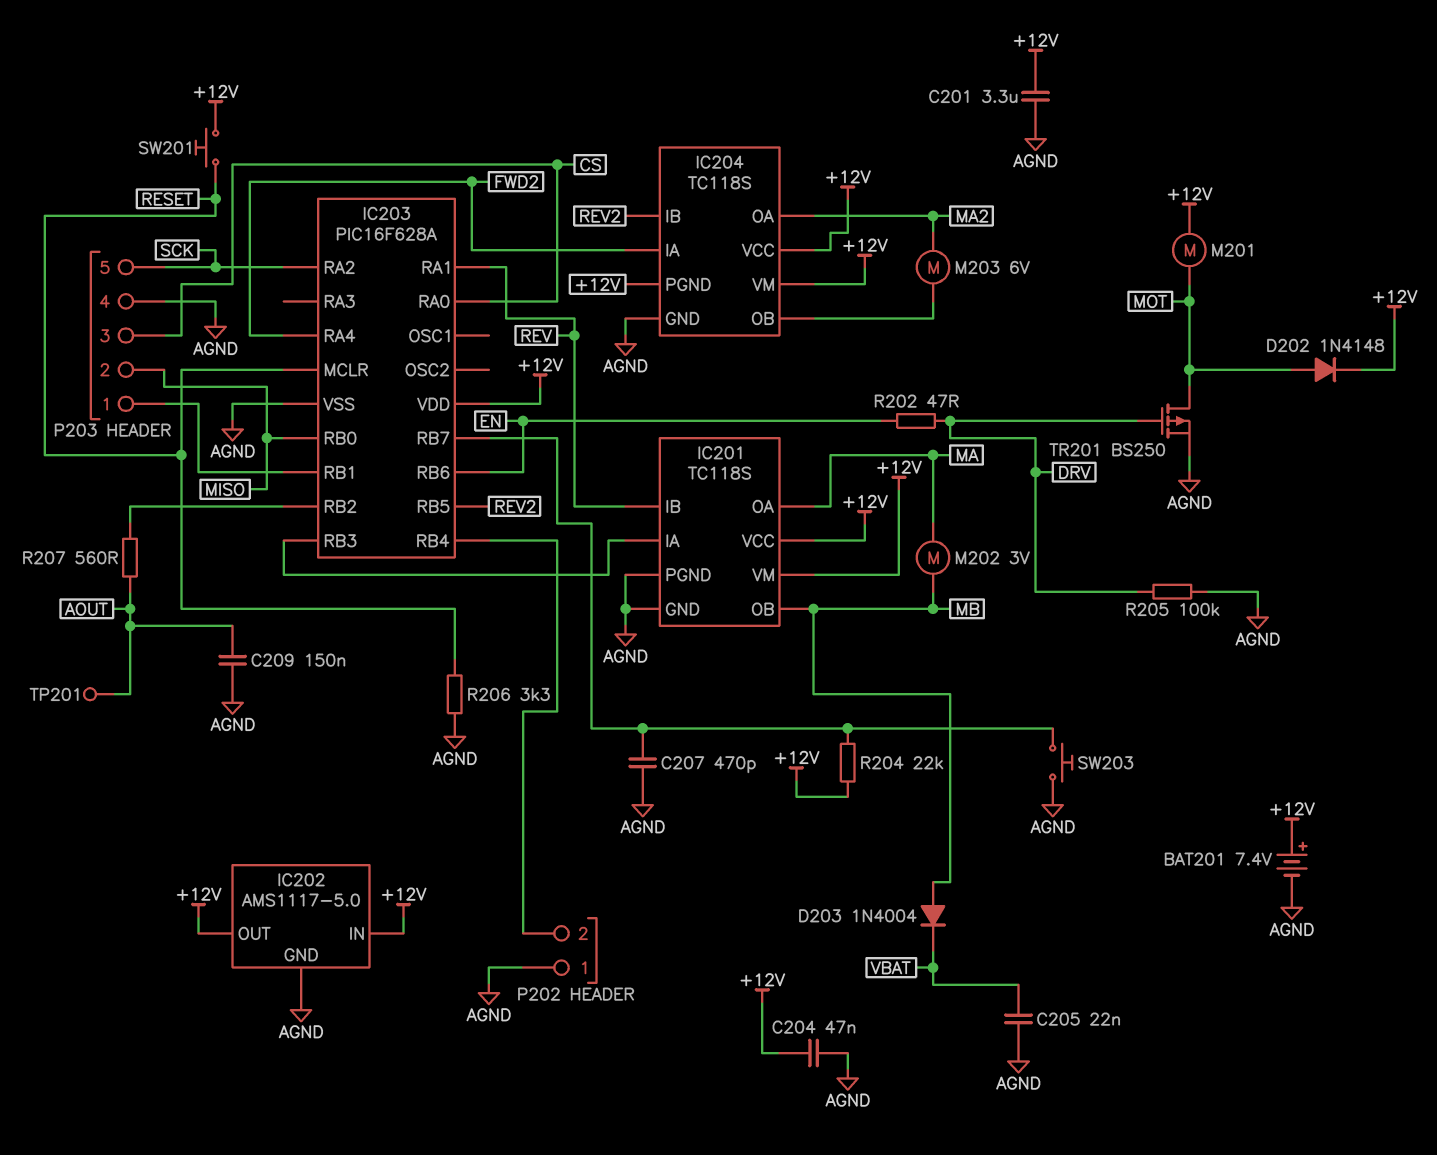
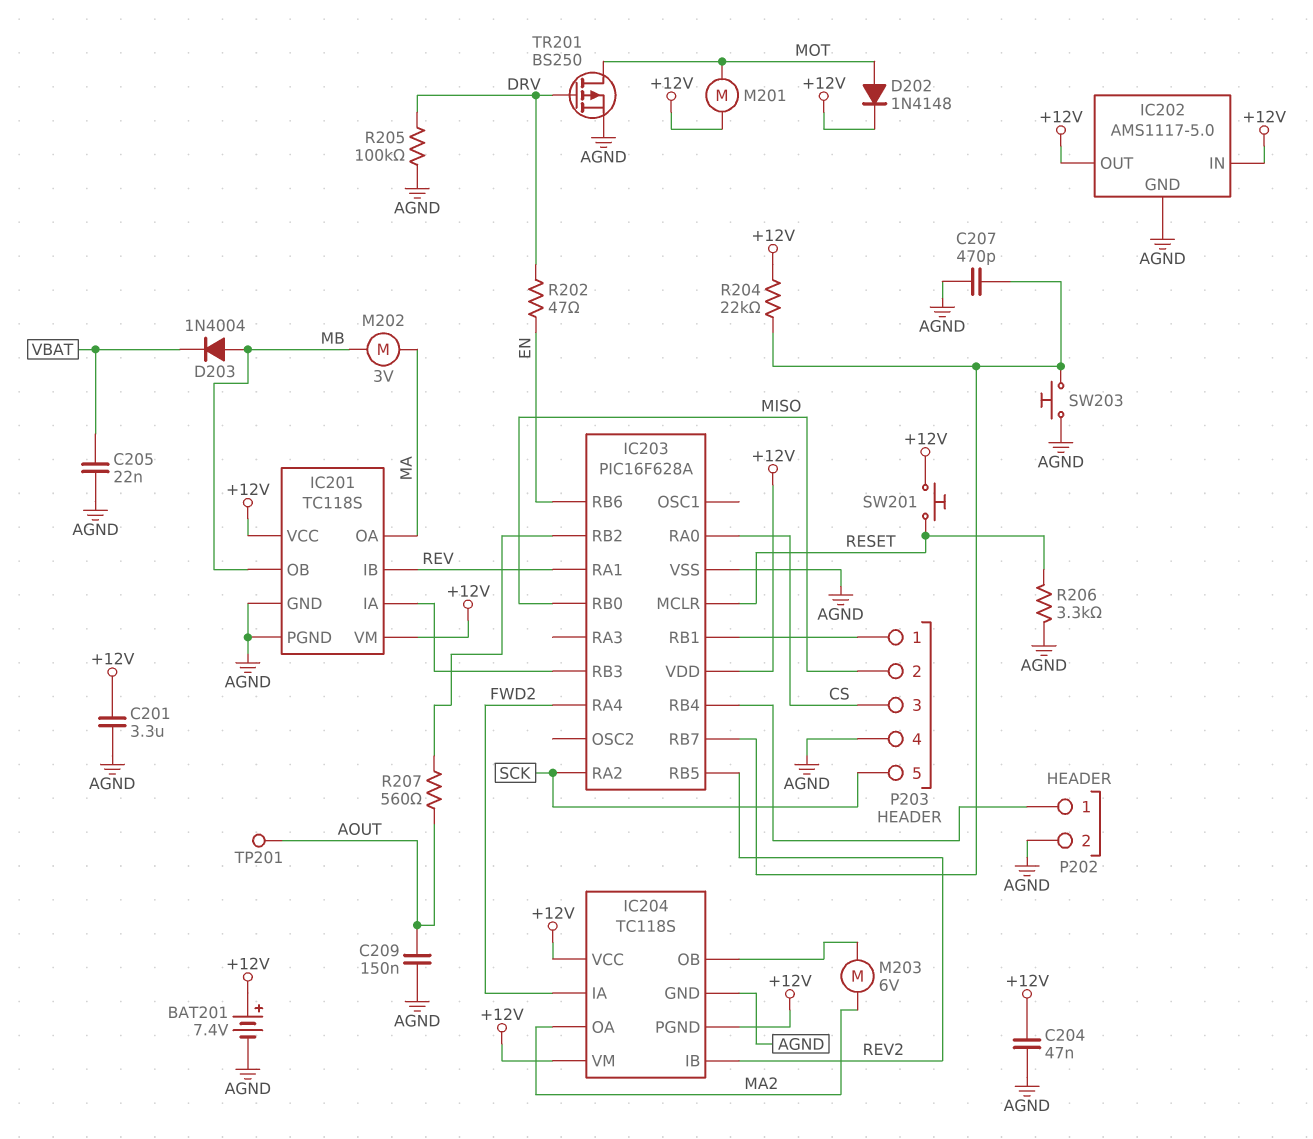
P202 pin 1: AGND -> IC203/RB4
P202 pin 2: IC203/RB4 -> AGND

